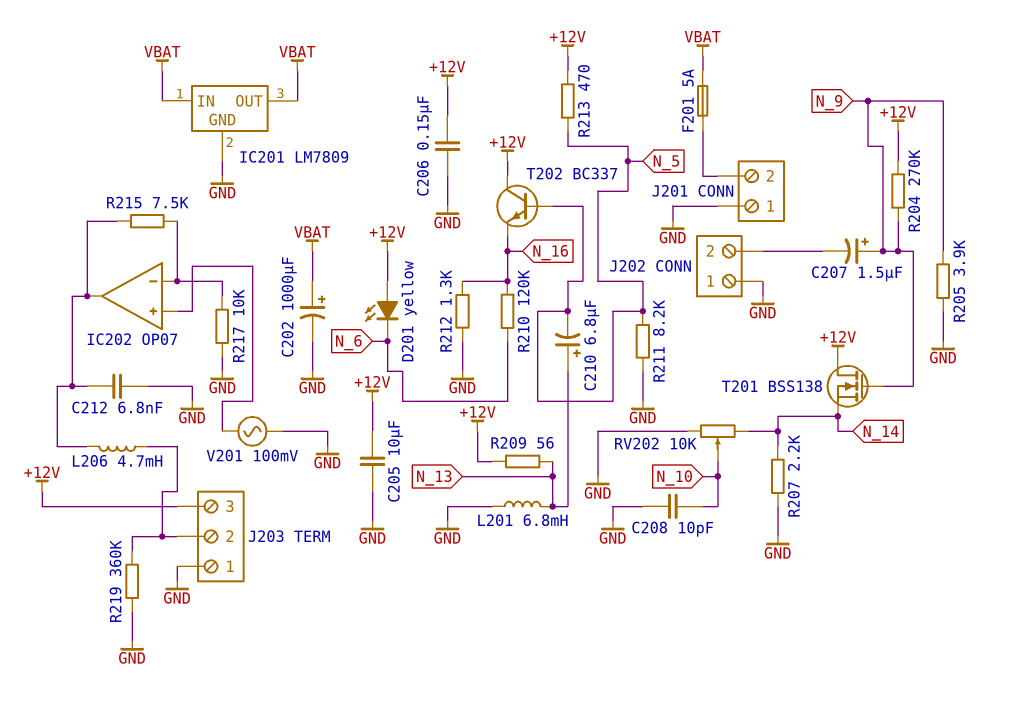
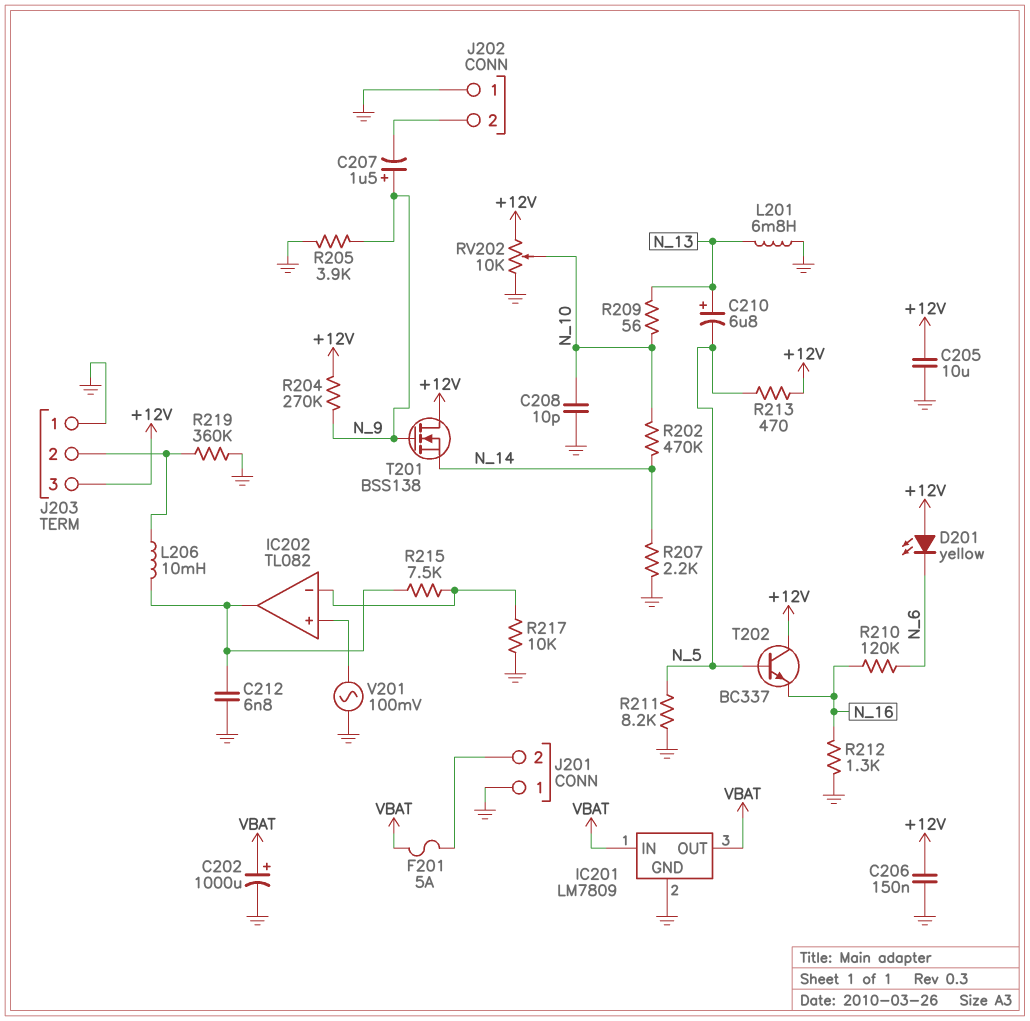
IC202: OP07 -> TL082
L206: 4.7mH (IC202/out, J203/2) -> 10mH (IC202/out, J203/2)
R202: none -> 470k (N_10, N_14)
R209: 56 (+12V, N_13) -> 56 (N_10, N_13)
RV202: 10k (GND, N_14, wiper N_10) -> 10k (+12V, GND, wiper N_10)

